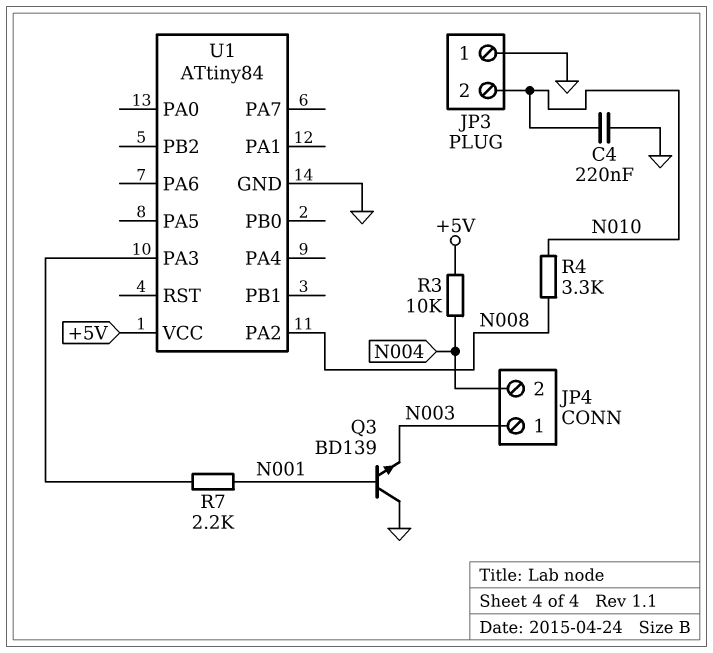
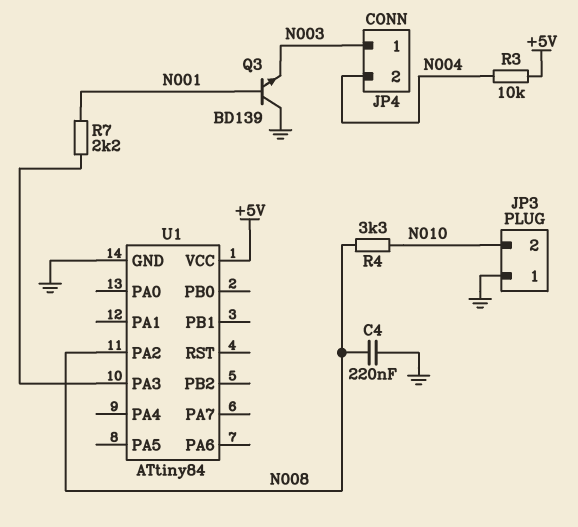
C4: 220nF (GND, N010) -> 220nF (GND, N008)

